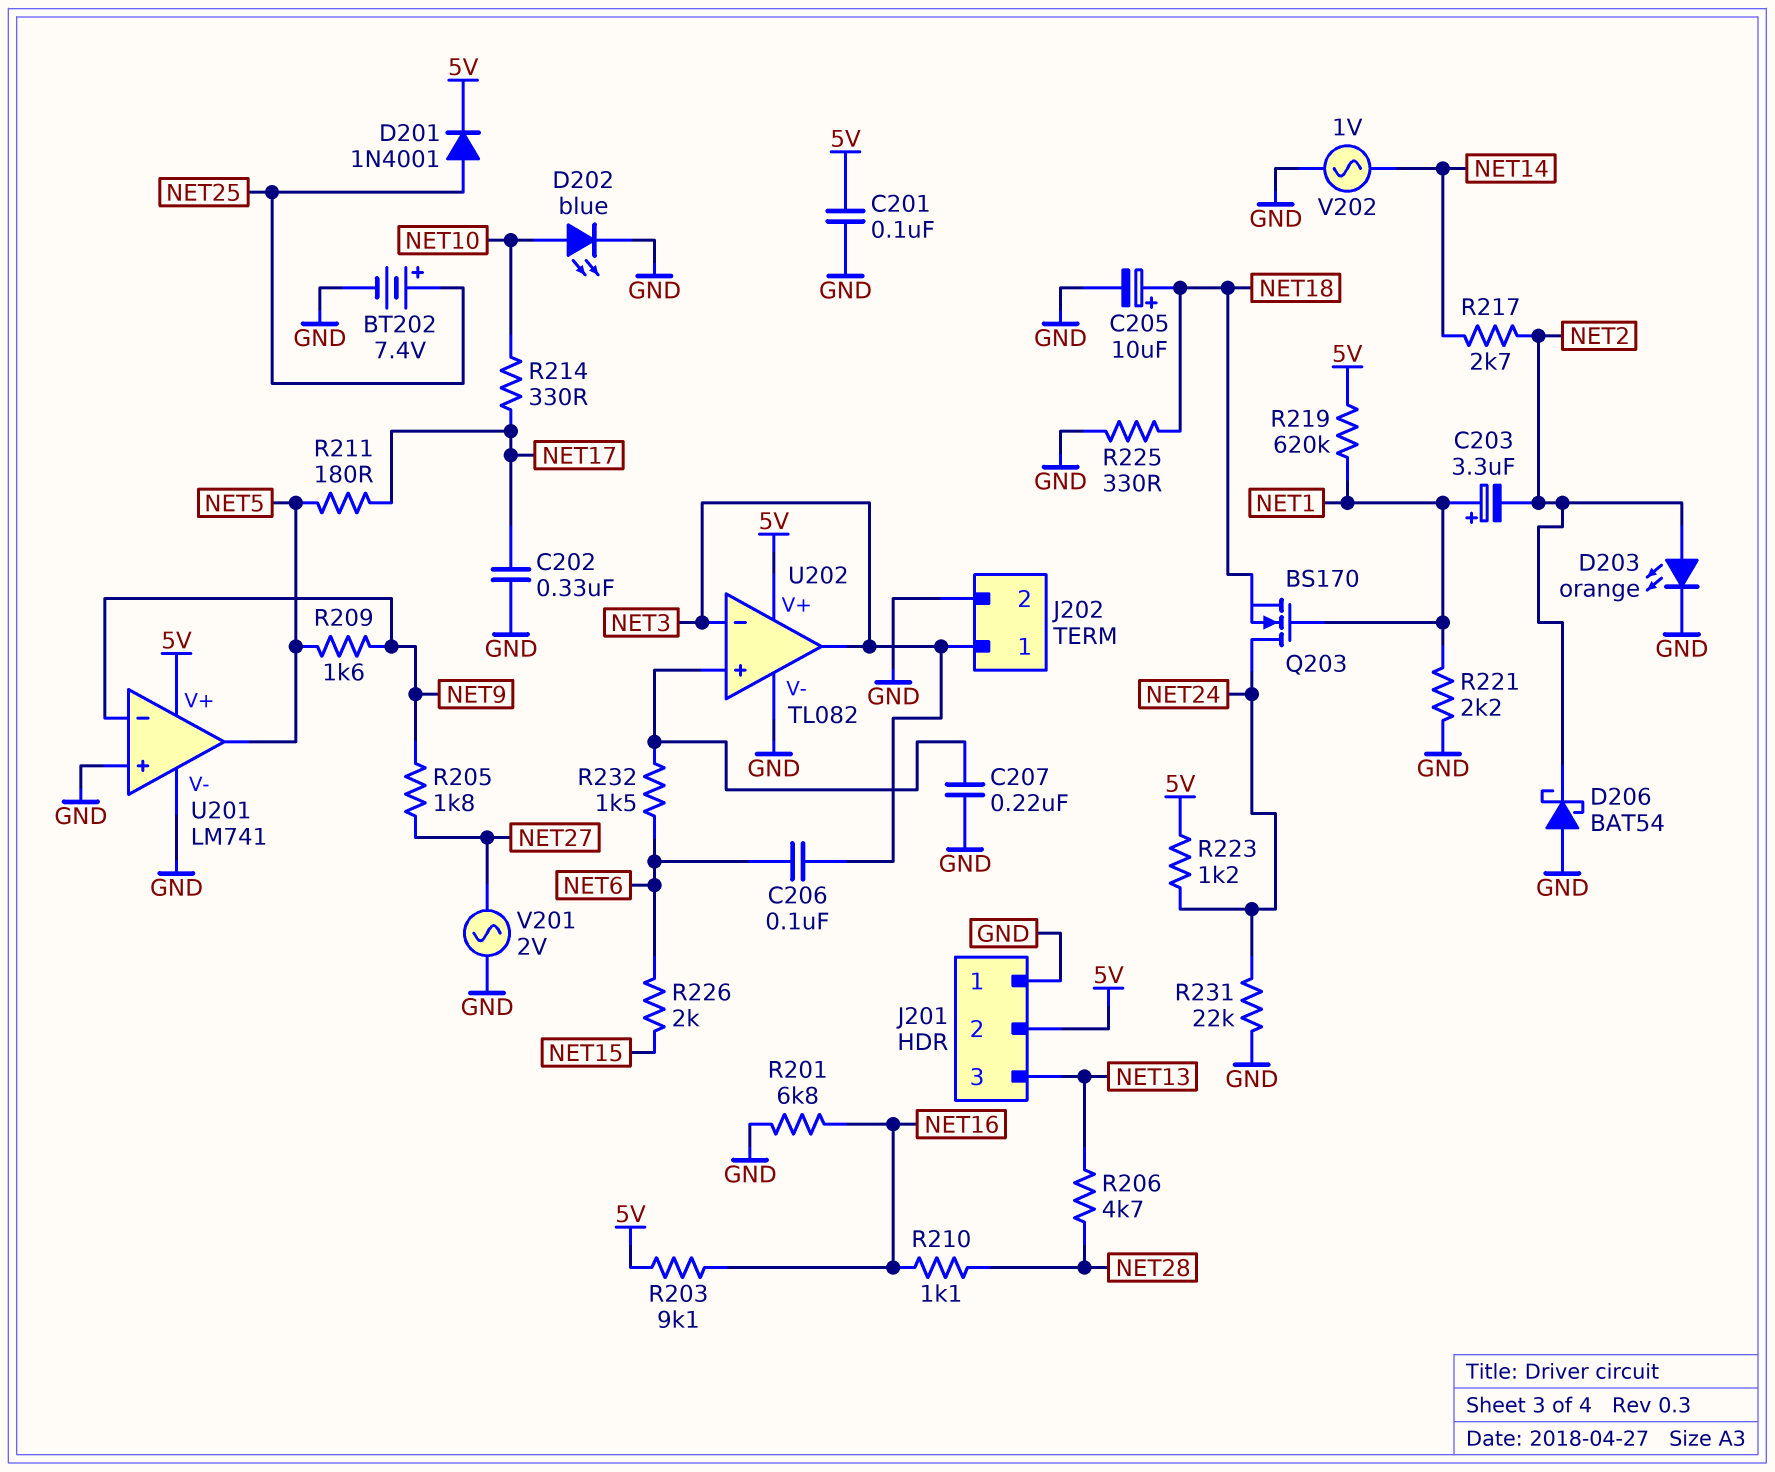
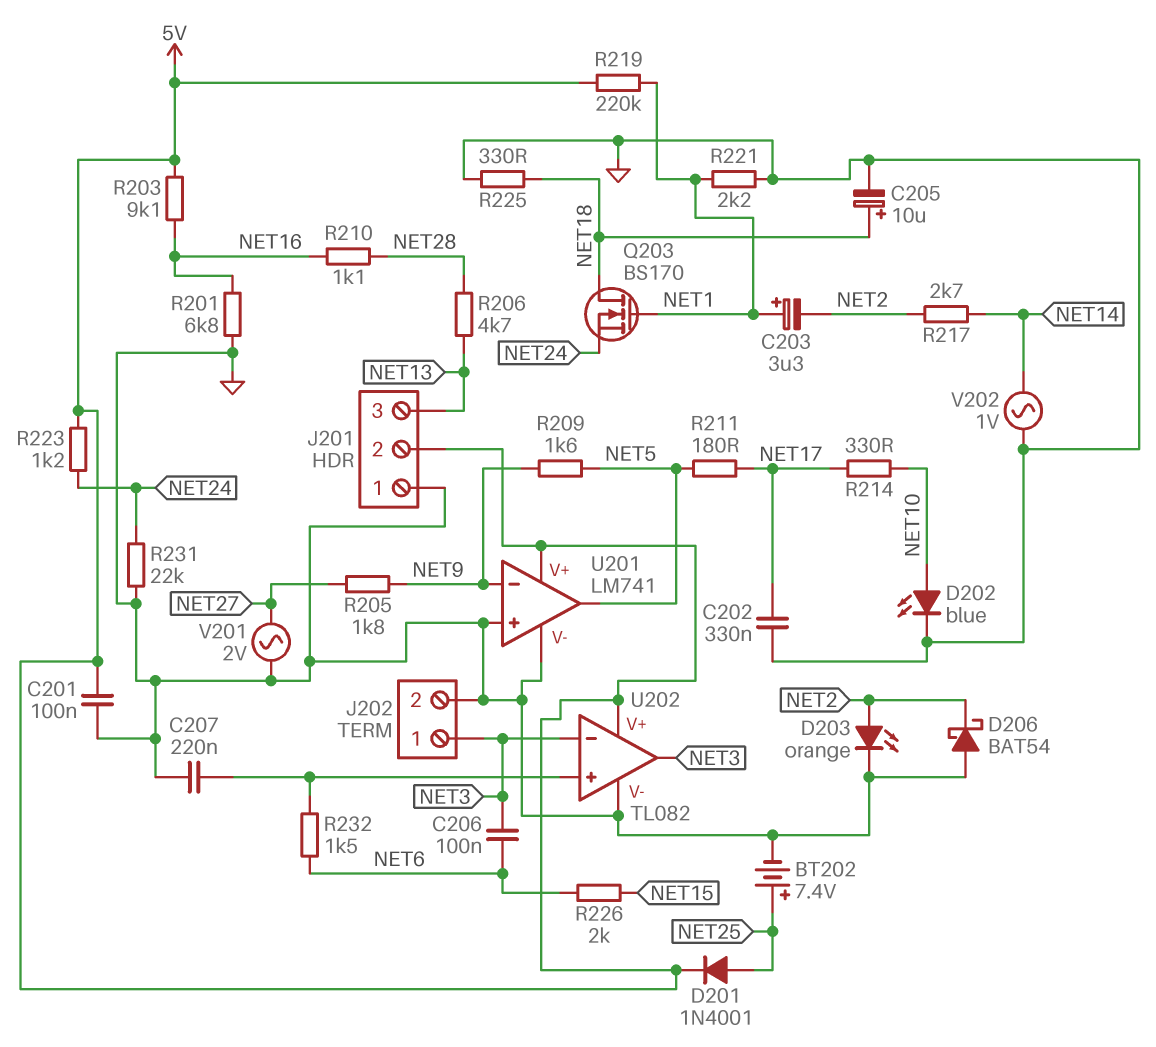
Q203: NMOS BS170 (G NET1, D NET24, S NET18) -> NMOS BS170 (G NET1, D NET18, S NET24)
R219: 620k (5V, NET1) -> 220k (5V, NET1)

